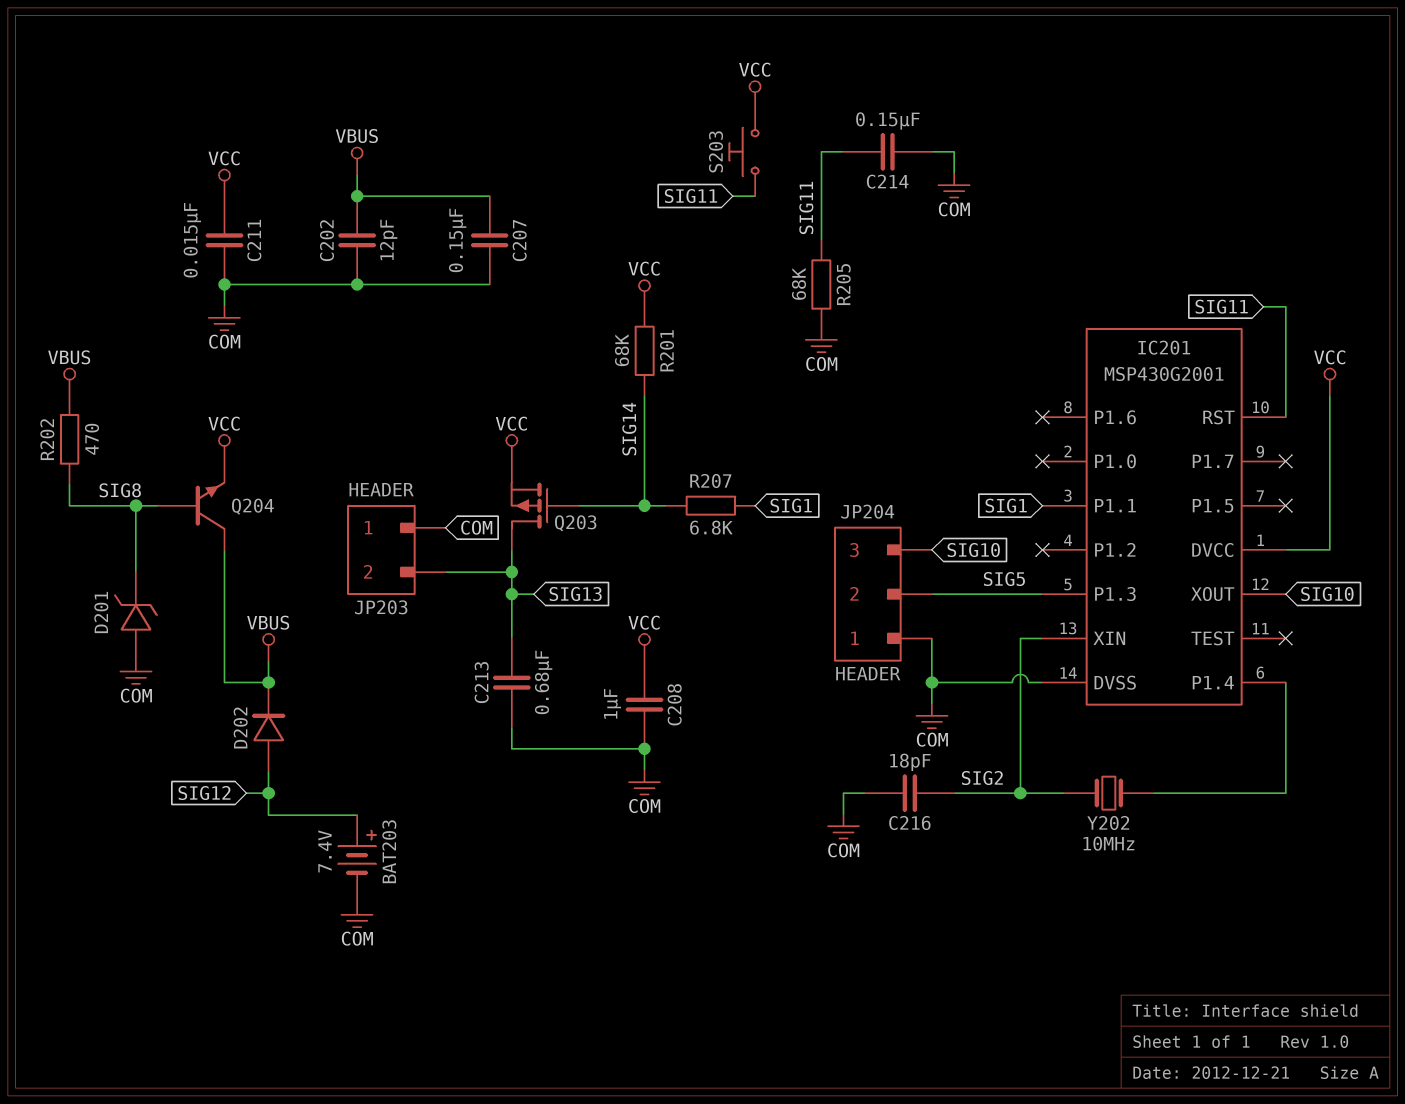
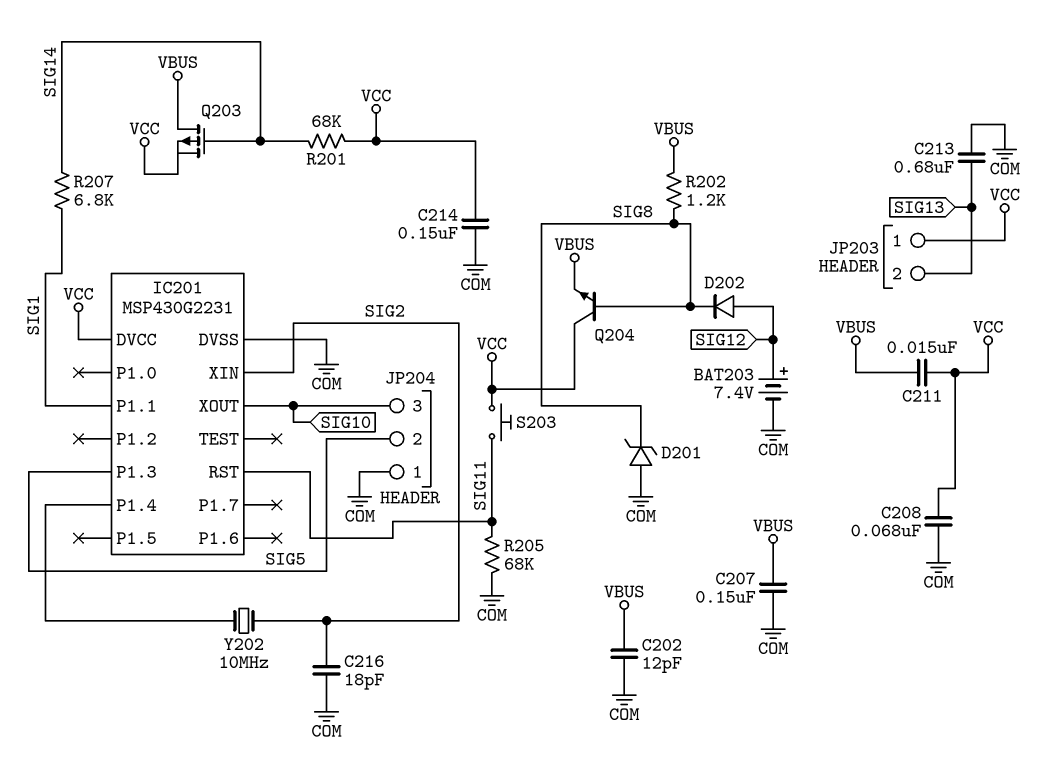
C208: 1uF (COM, VCC) -> 68nF (COM, VCC)
C211: 15nF (COM, VCC) -> 15nF (VBUS, VCC)
C214: 150nF (COM, SIG11) -> 150nF (COM, VCC)
D202: diode (A SIG12, K VBUS) -> diode (A SIG12, K SIG8)
IC201: MSP430G2001 -> MSP430G2231
JP203 pin 1: COM -> VCC
Q203: PMOS (G SIG14, D SIG13, S VCC) -> PMOS (G SIG14, D VBUS, S VCC)
Q204: NPN (B SIG8, C VBUS, E VCC) -> NPN (B SIG8, C VCC, E VBUS)
R202: 470 (SIG8, VBUS) -> 1.2k (SIG8, VBUS)

